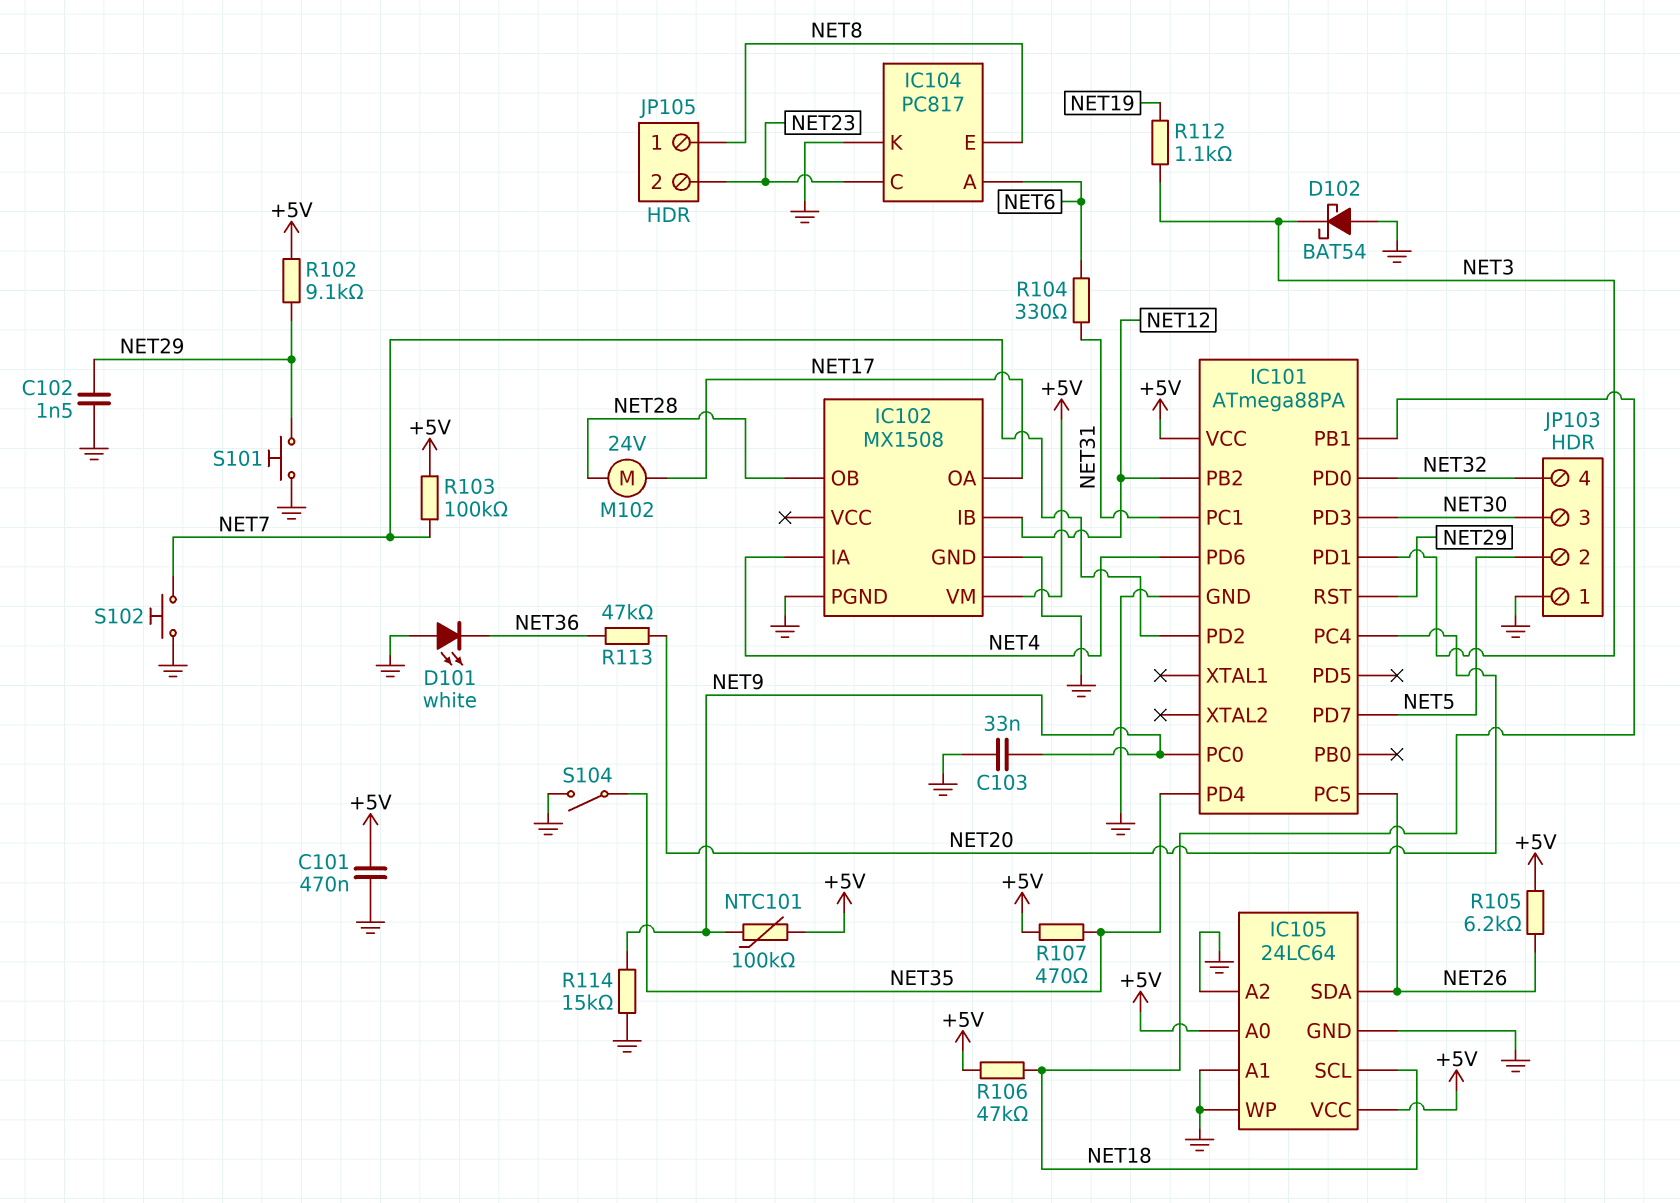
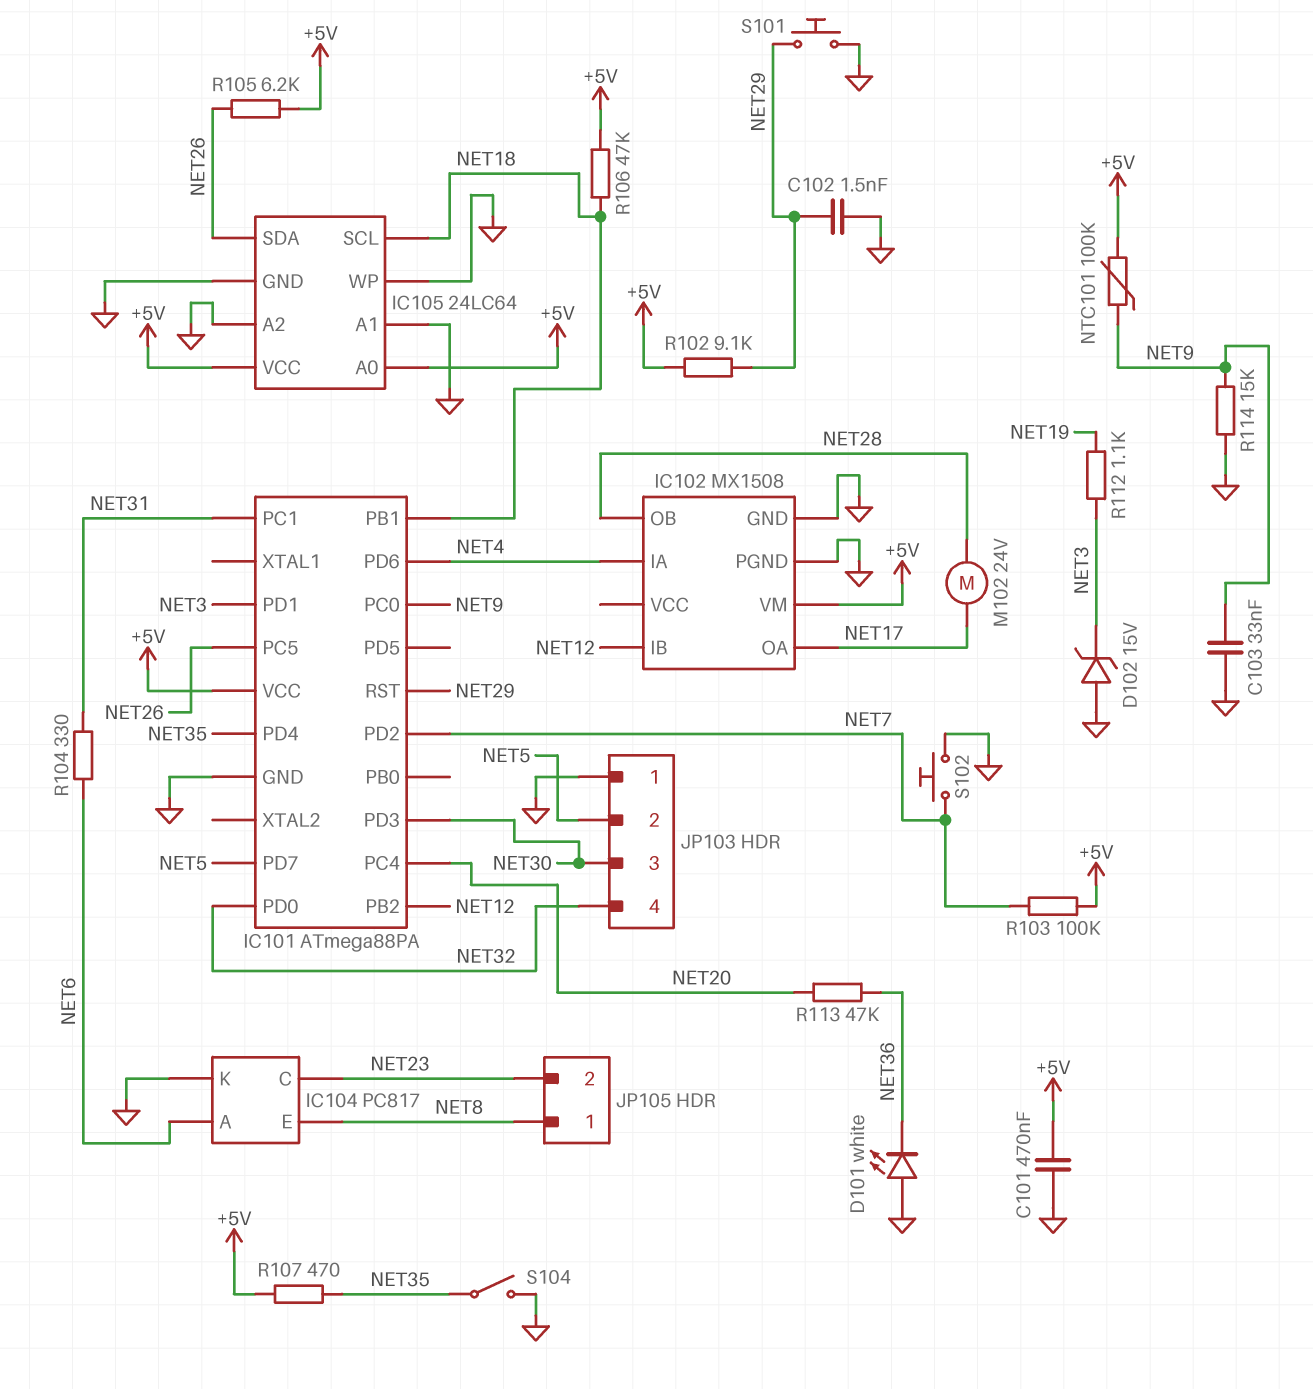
D102: schottky BAT54 (A GND, K NET3) -> zener 15V (A GND, K NET3)

